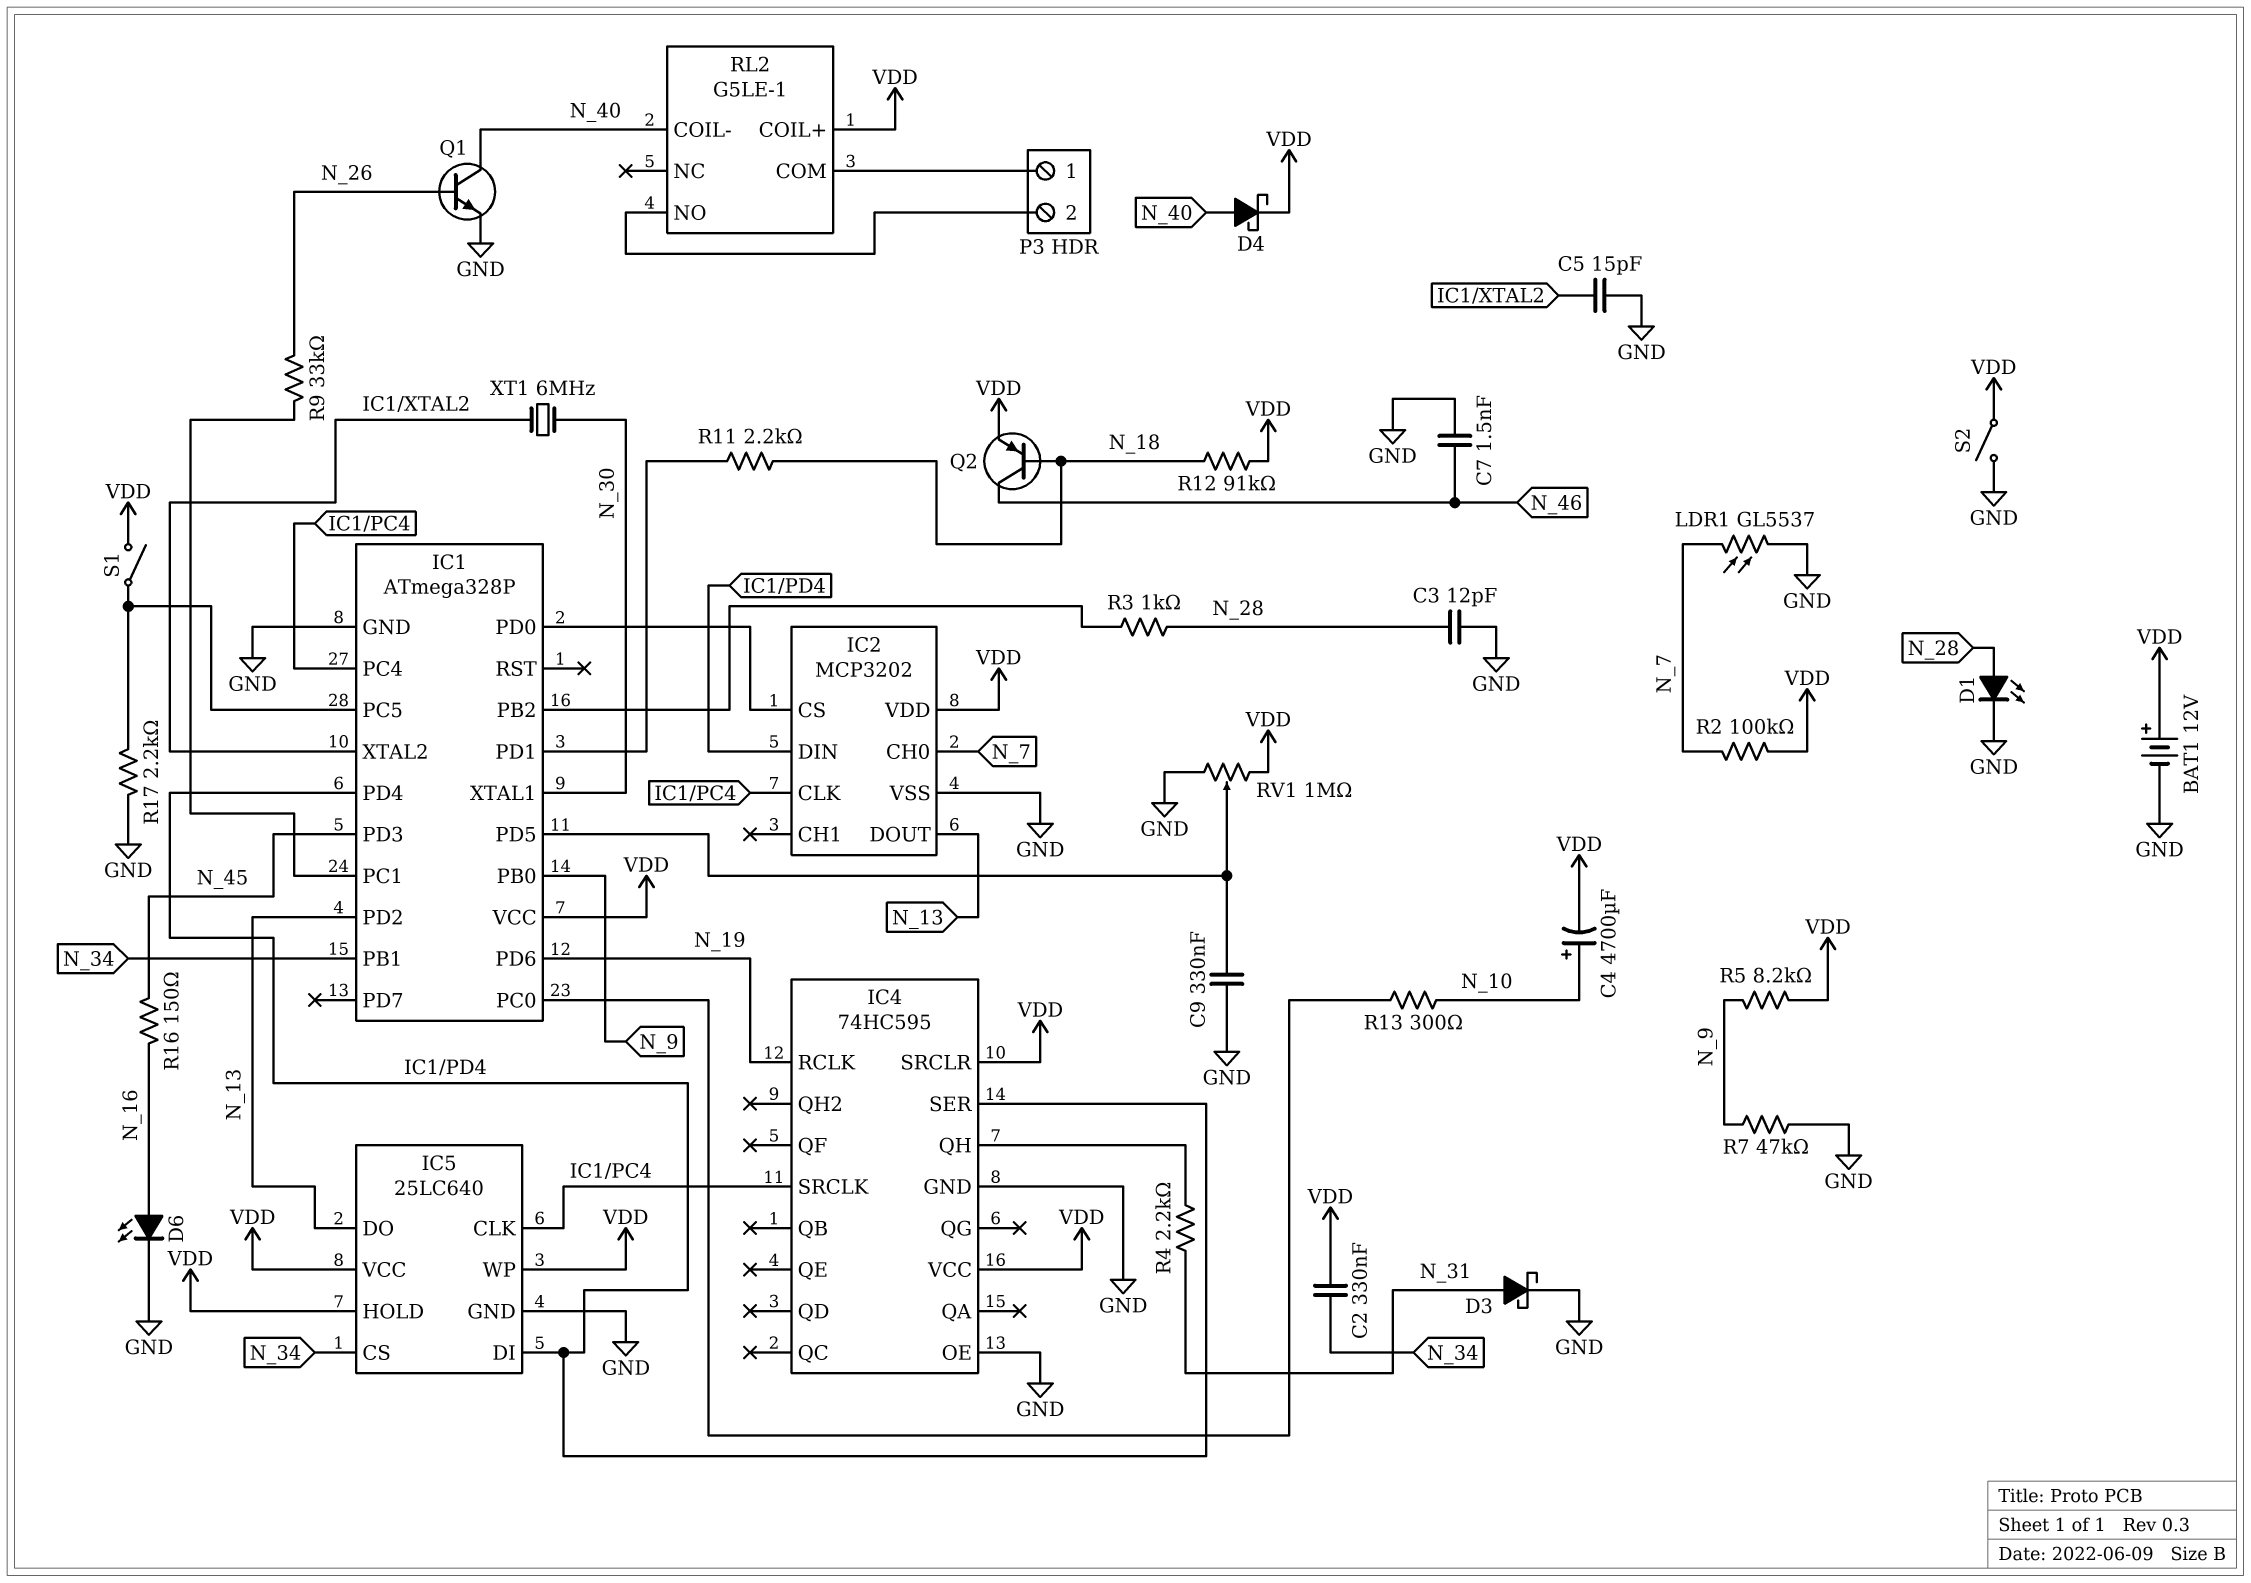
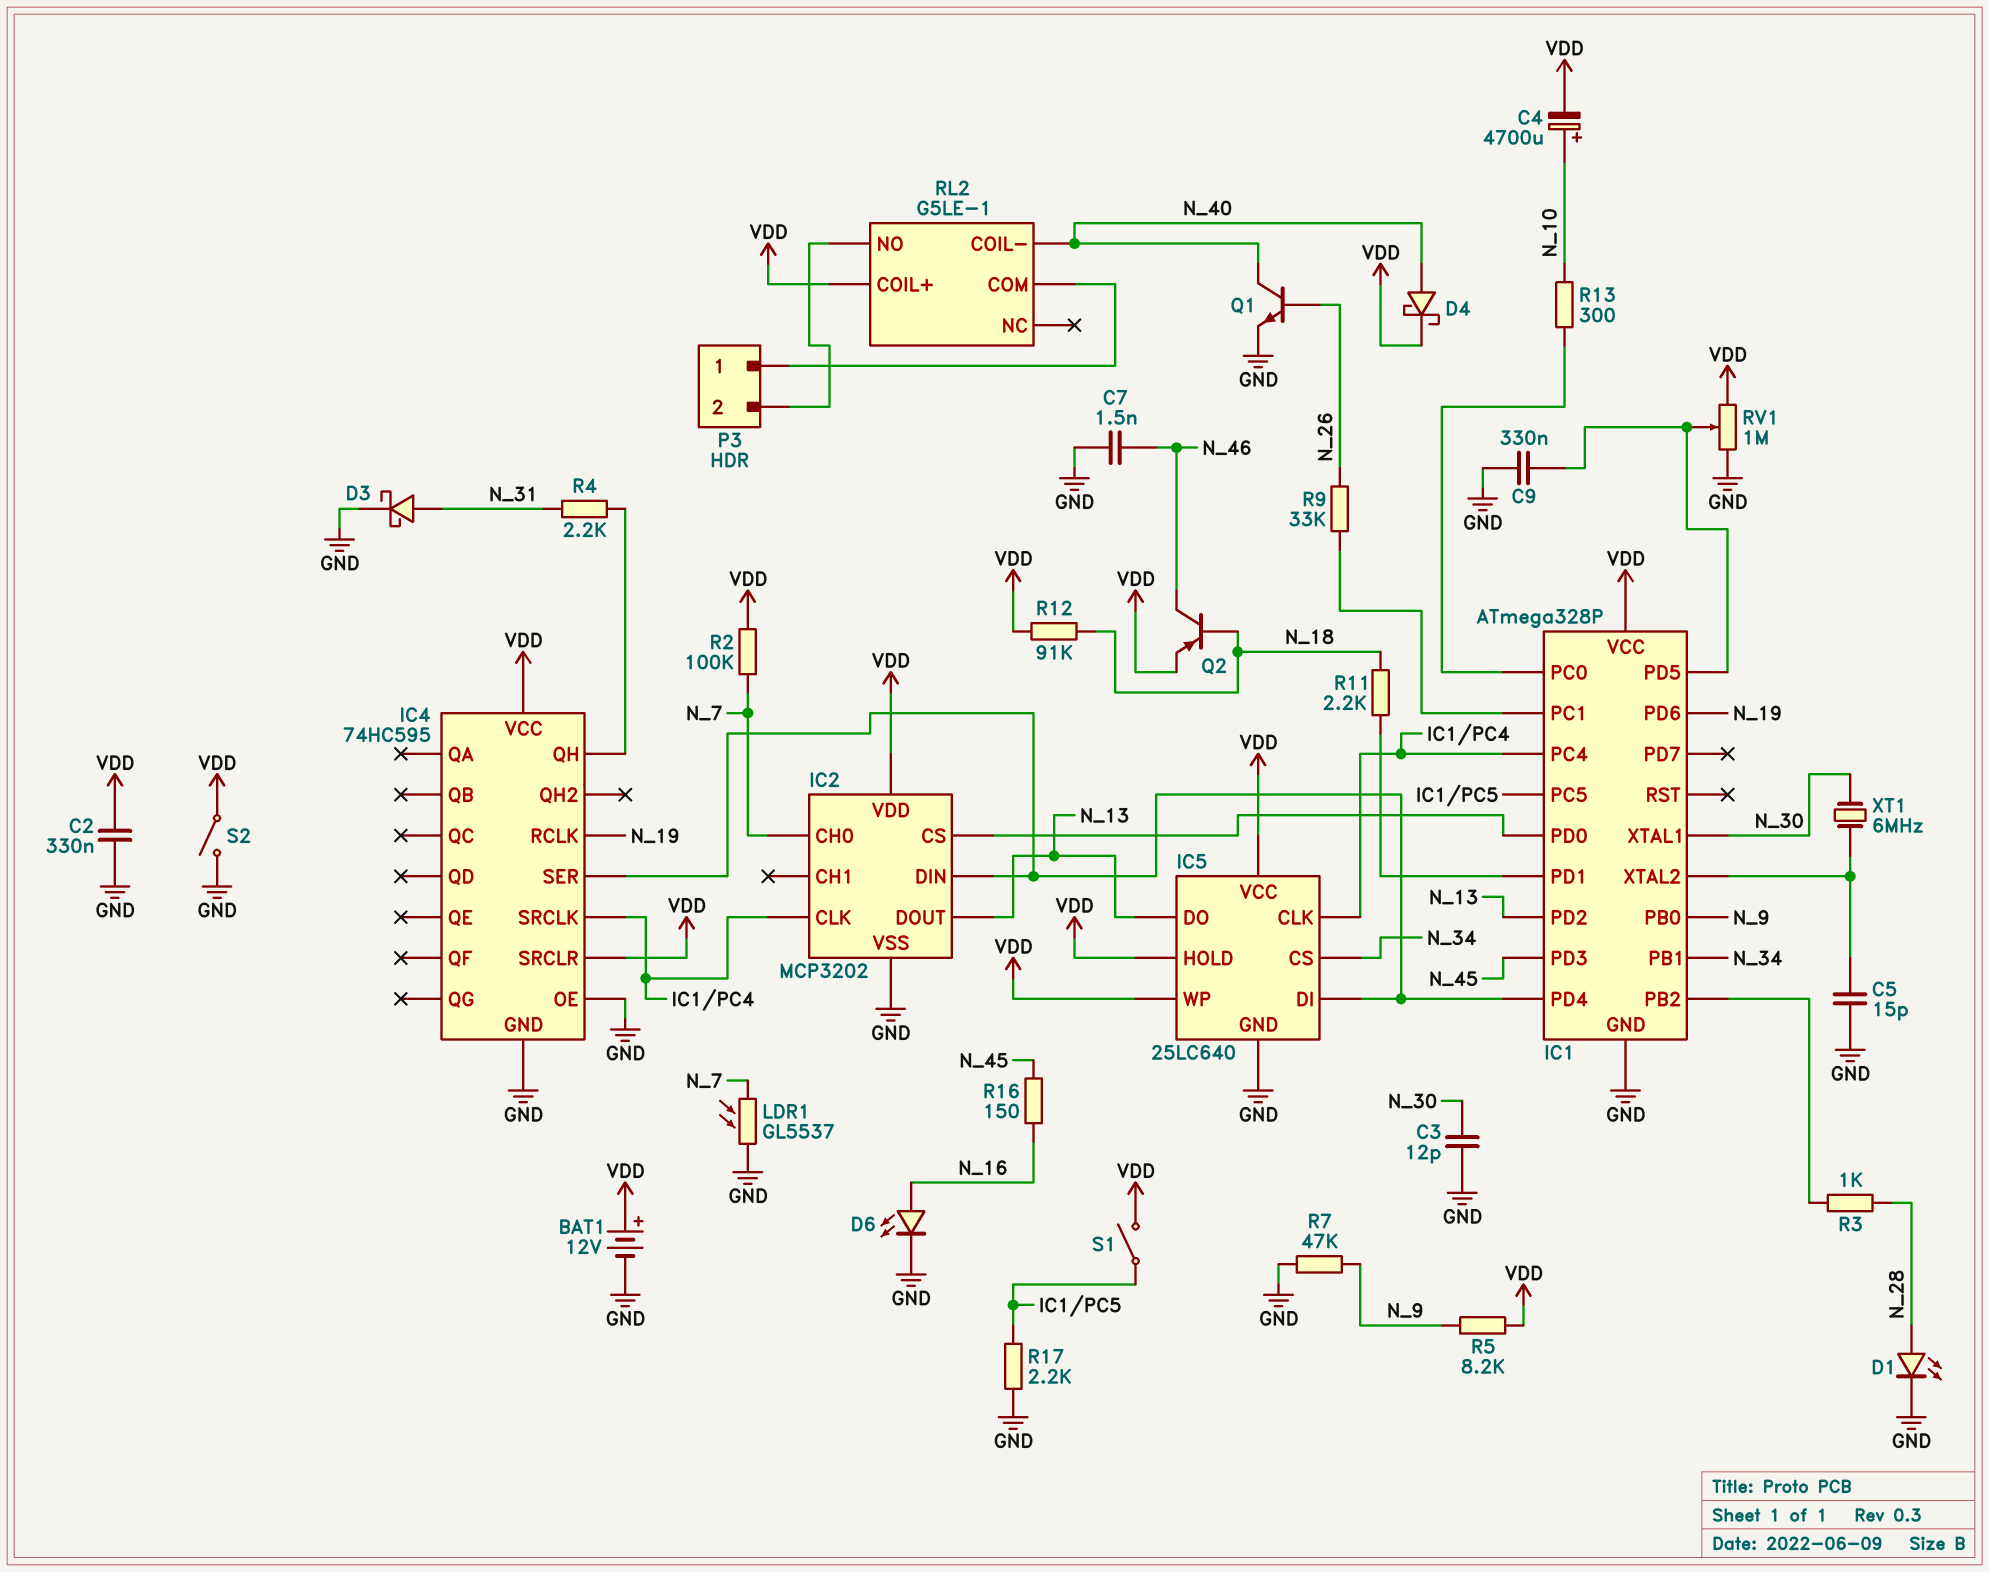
C2: 330nF (N_34, VDD) -> 330nF (GND, VDD)
C3: 12pF (GND, N_28) -> 12pF (GND, N_30)

